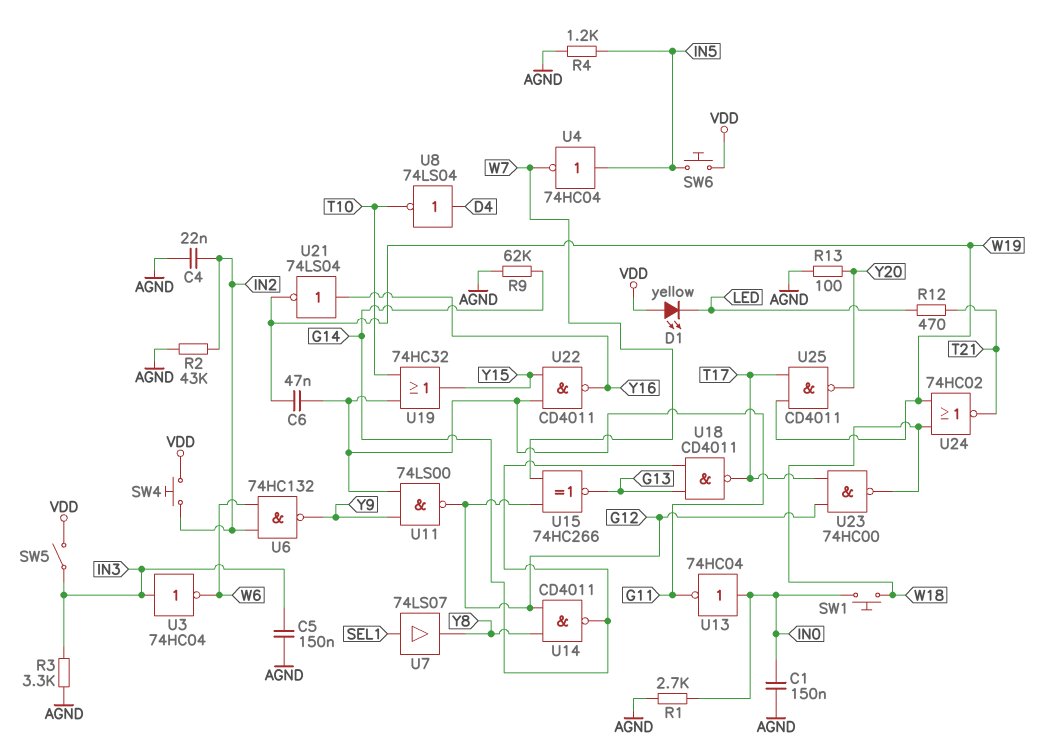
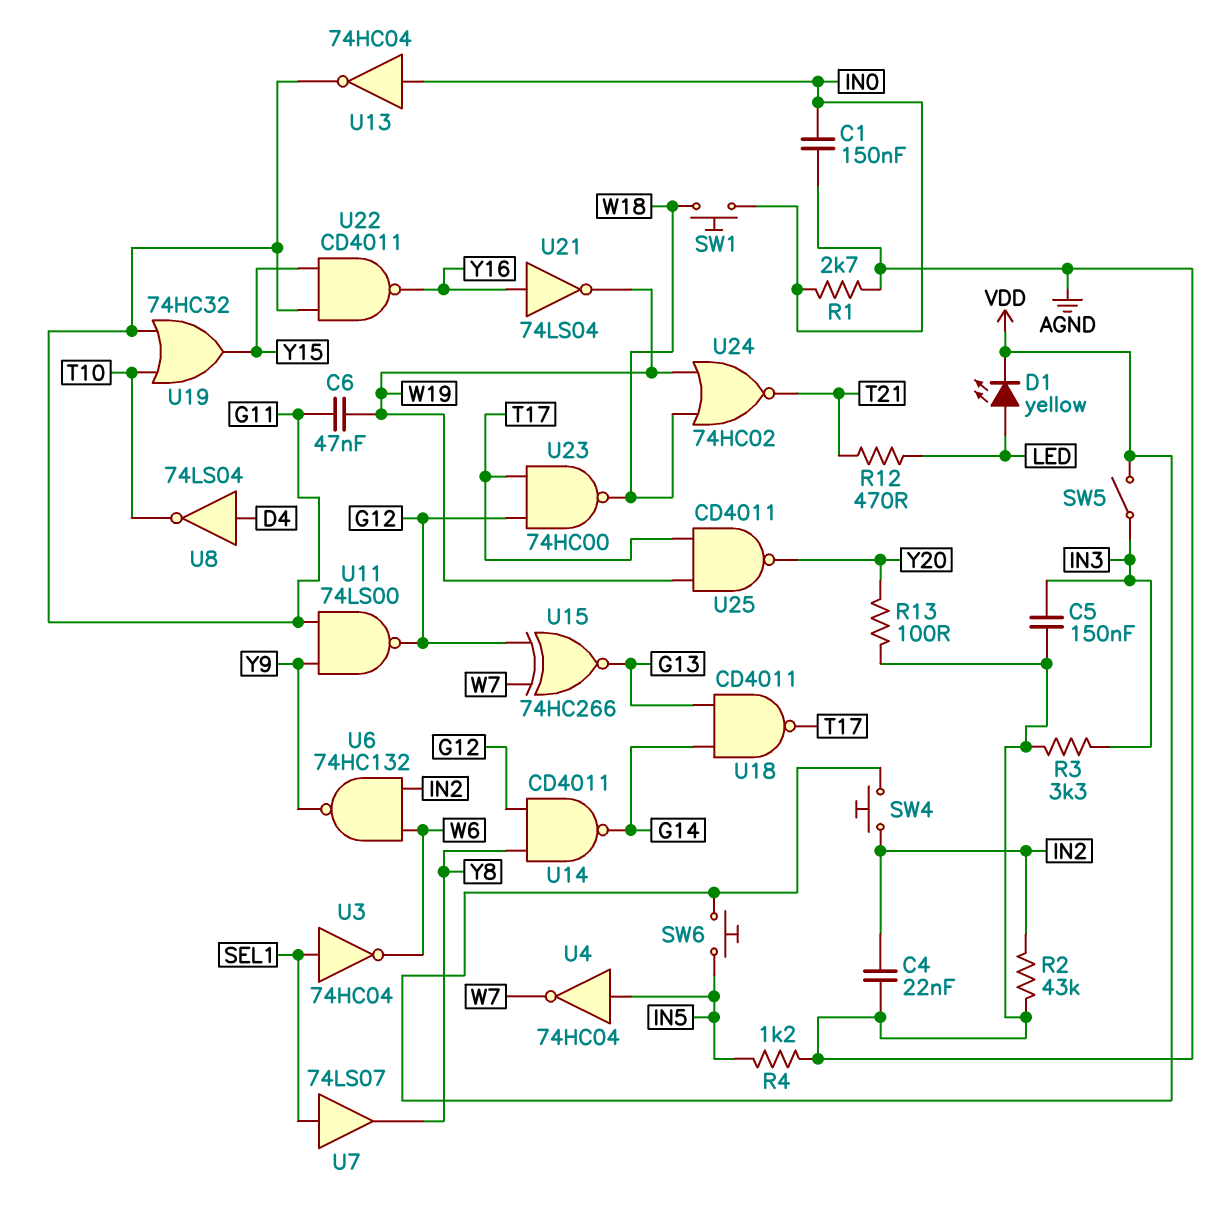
D1: LED yellow (A VDD, K LED) -> LED yellow (A LED, K VDD)
R9: 62k (AGND, G14) -> none
U3: NOT 74HC04 (in IN3, out W6) -> NOT 74HC04 (in SEL1, out W6)

